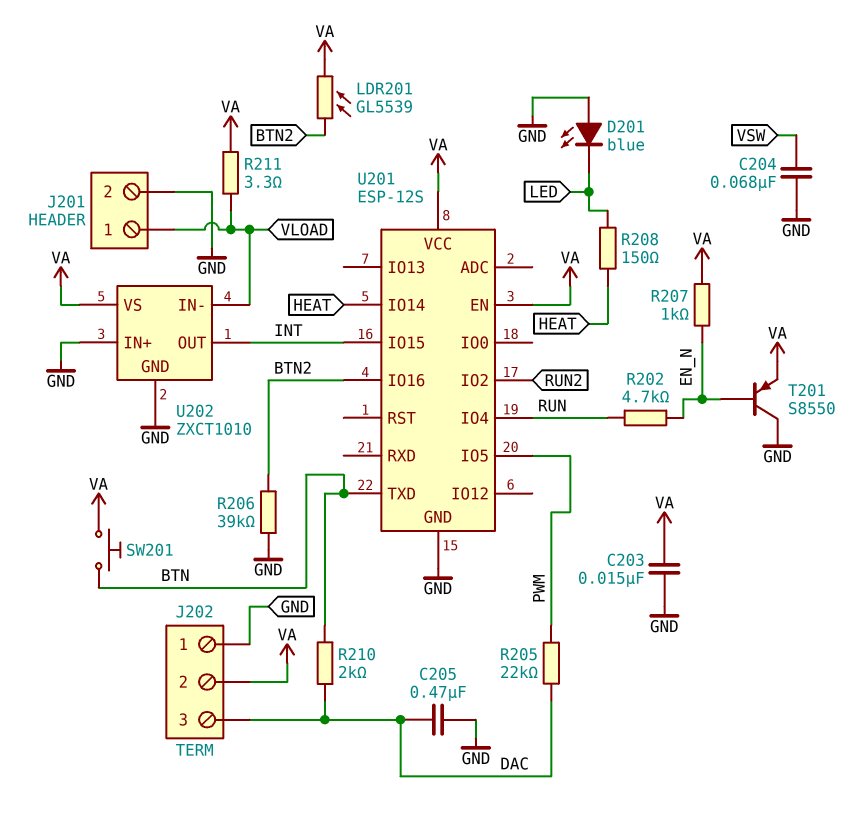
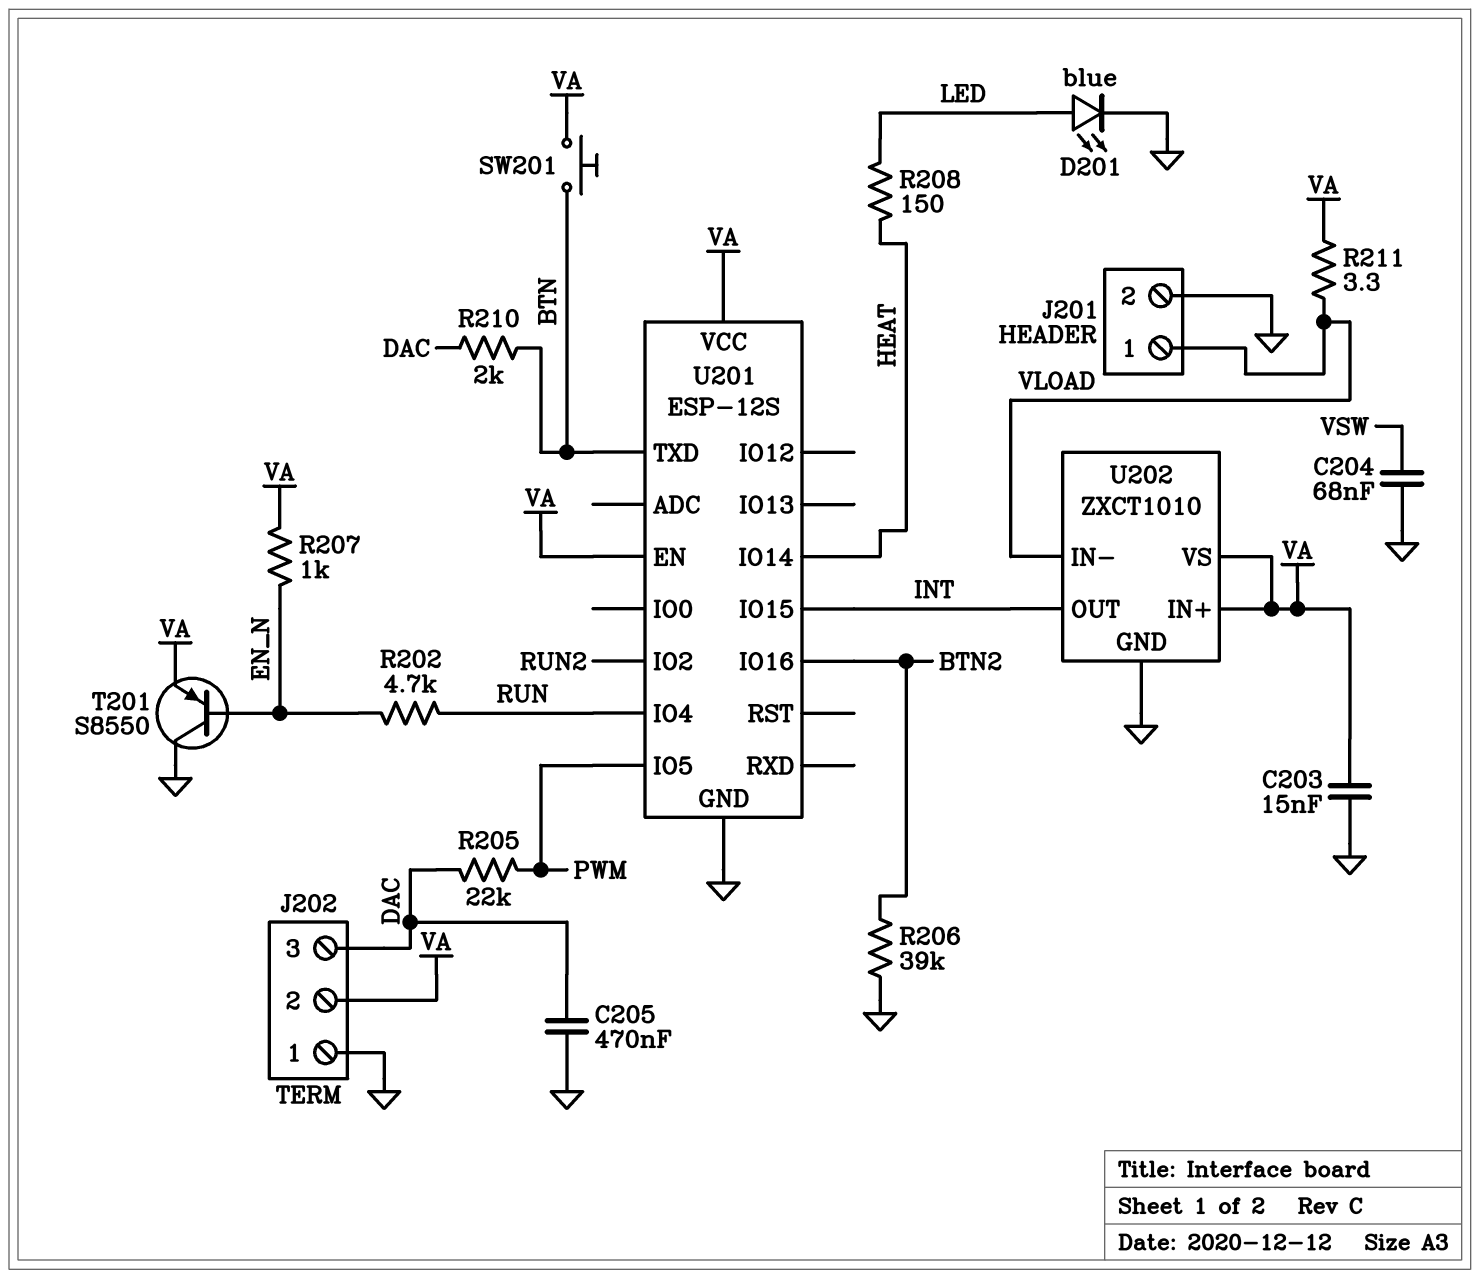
D201: LED blue (A GND, K LED) -> LED blue (A LED, K GND)
LDR201: GL5539 (BTN2, VA) -> none
U202 pin IN+: GND -> VA

